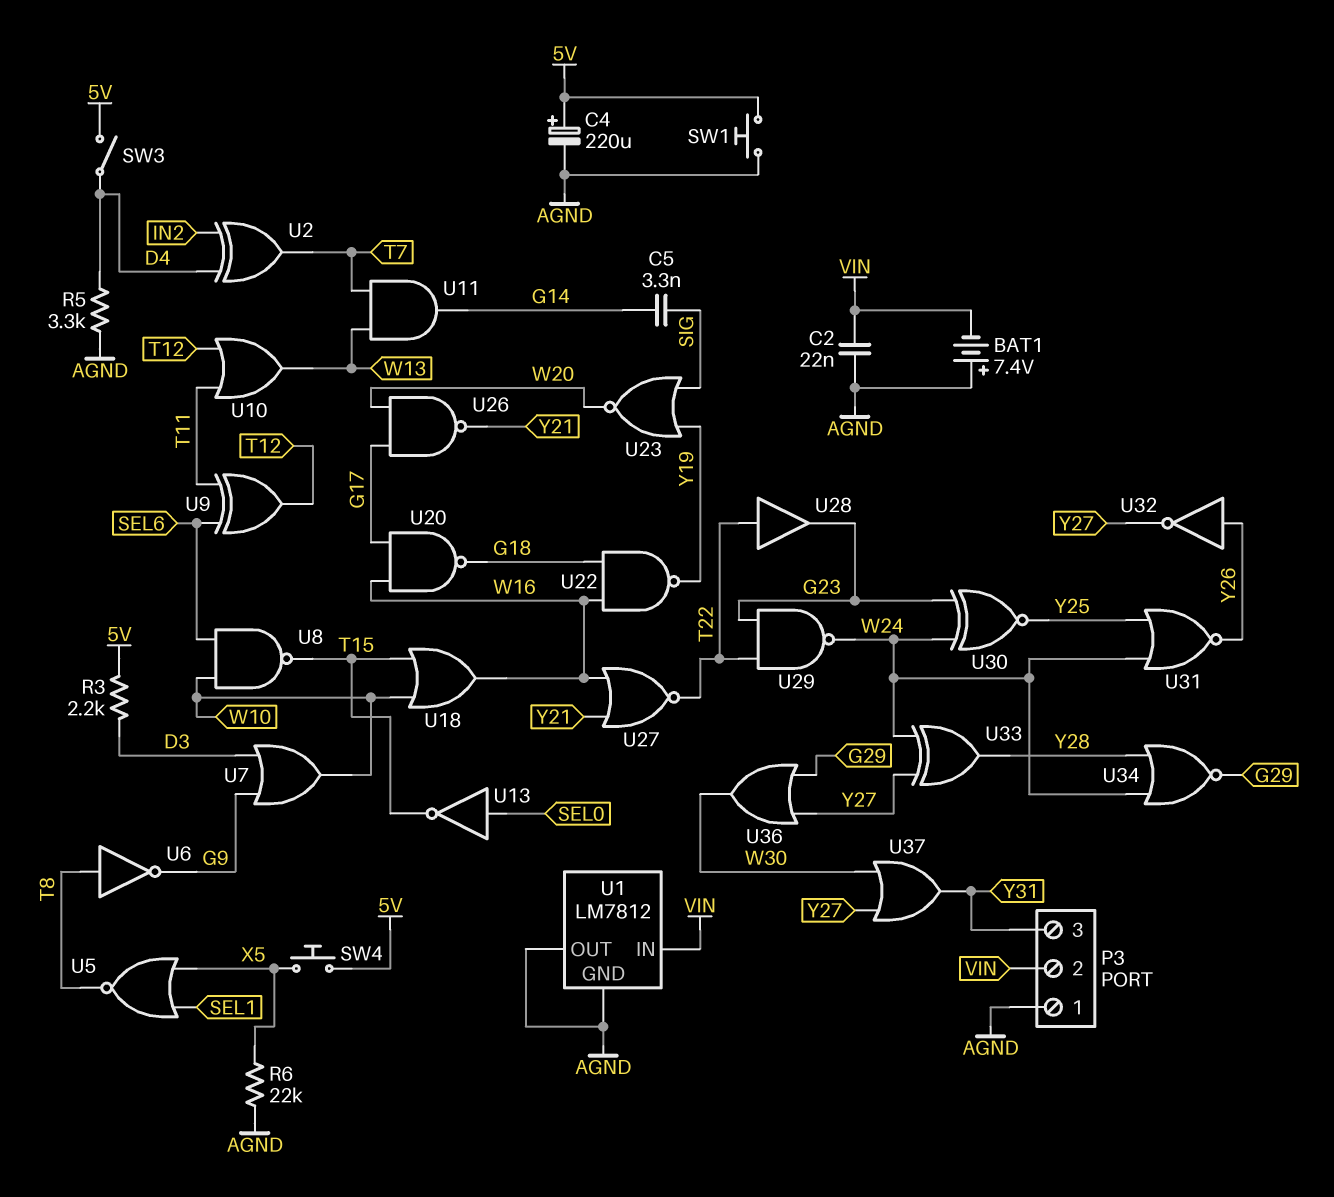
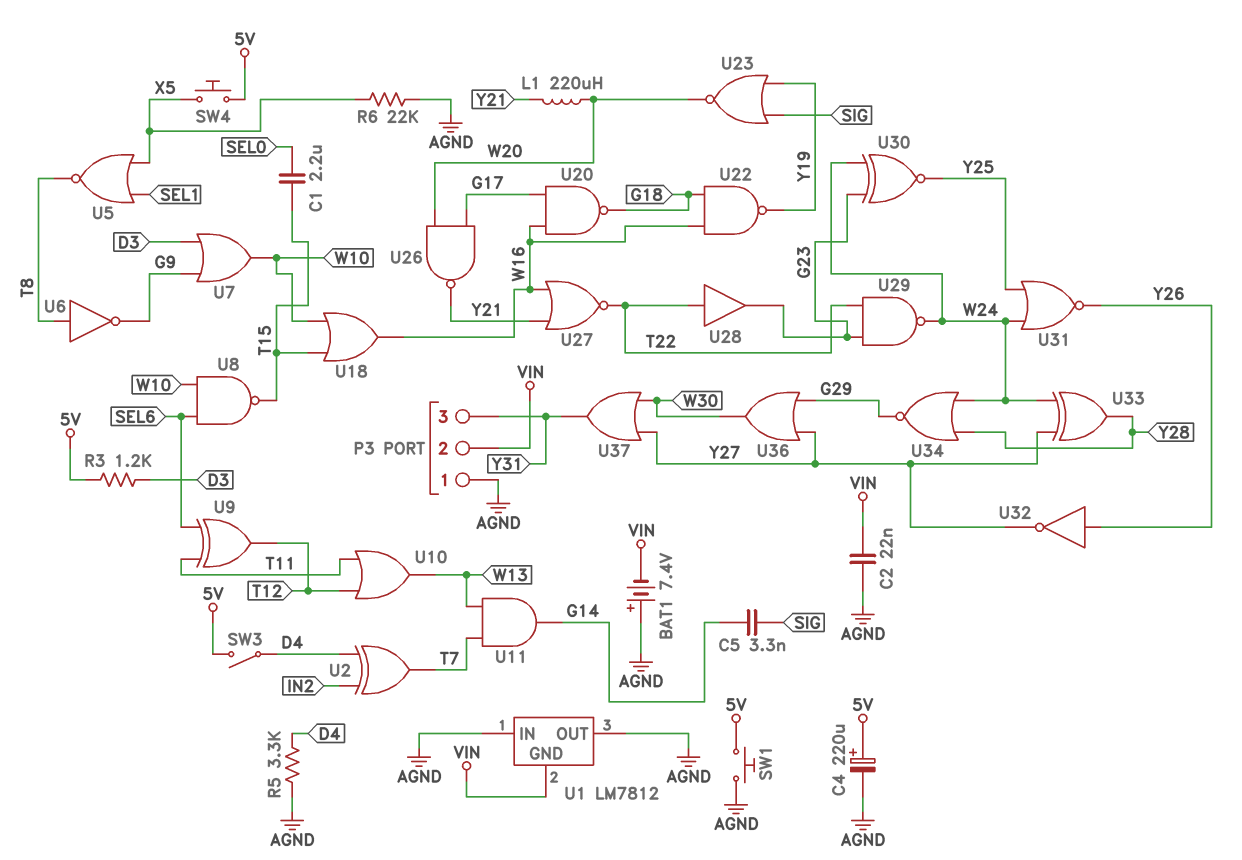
C1: none -> 2.2uF (SEL0, T15)
L1: none -> 220uH (W20, Y21)
R3: 2.2k (5V, D3) -> 1.2k (5V, D3)
U1 pin GND: AGND -> VIN
U1 pin IN: VIN -> AGND
U13: NOT (in SEL0, out T15) -> none

